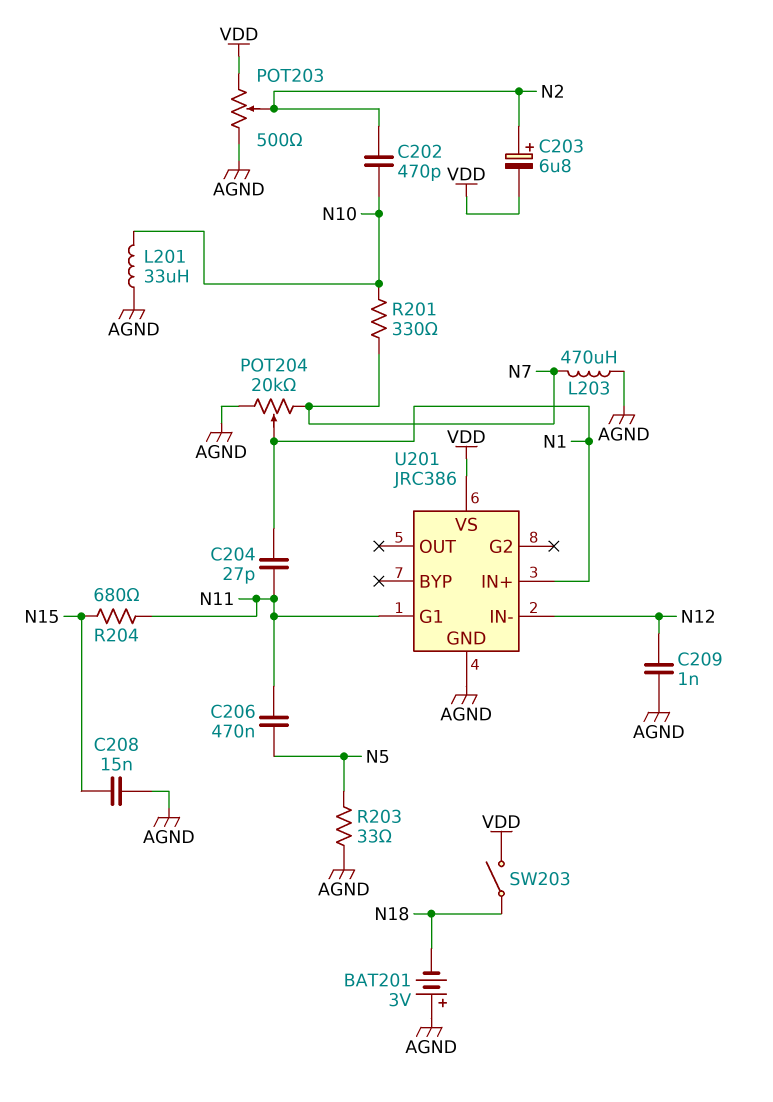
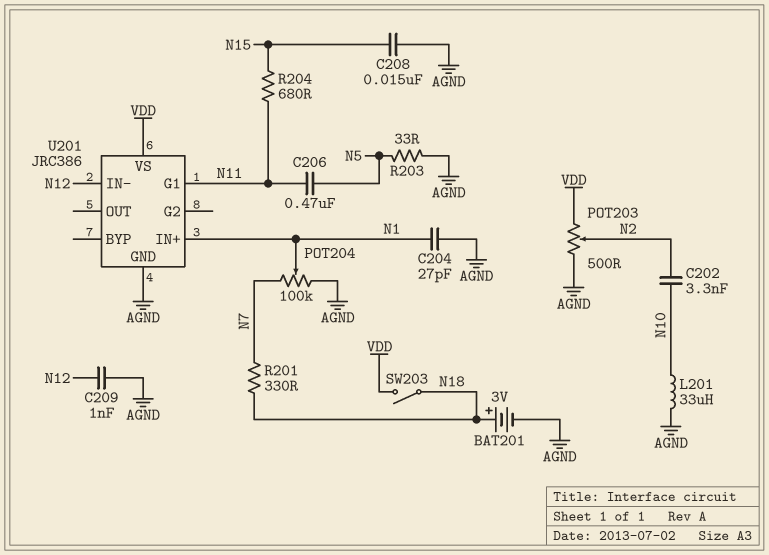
BAT201: 3V (plus AGND, minus N18) -> 3V (plus N18, minus AGND)
C202: 470pF (N2, N10) -> 3.3nF (N2, N10)
C203: 6.8uF (plus N2, minus VDD) -> none
C204: 27pF (N1, N11) -> 27pF (AGND, N1)
L203: 470uH (AGND, N7) -> none
POT204: 20k (AGND, N7, wiper N1) -> 100k (AGND, N7, wiper N1)
R201: 330 (N7, N10) -> 330 (N7, N18)

